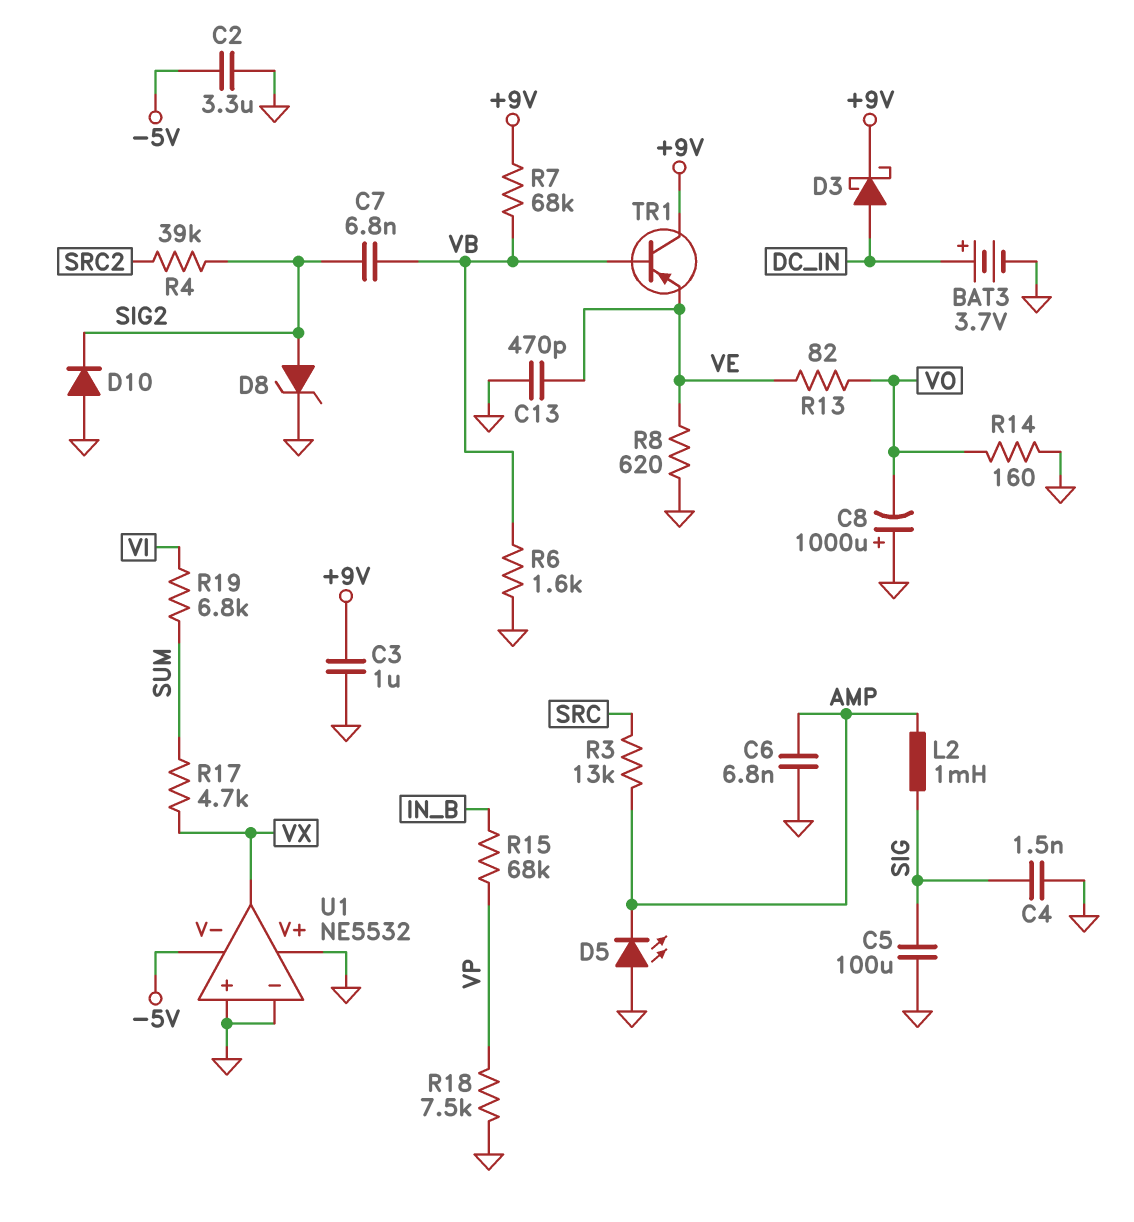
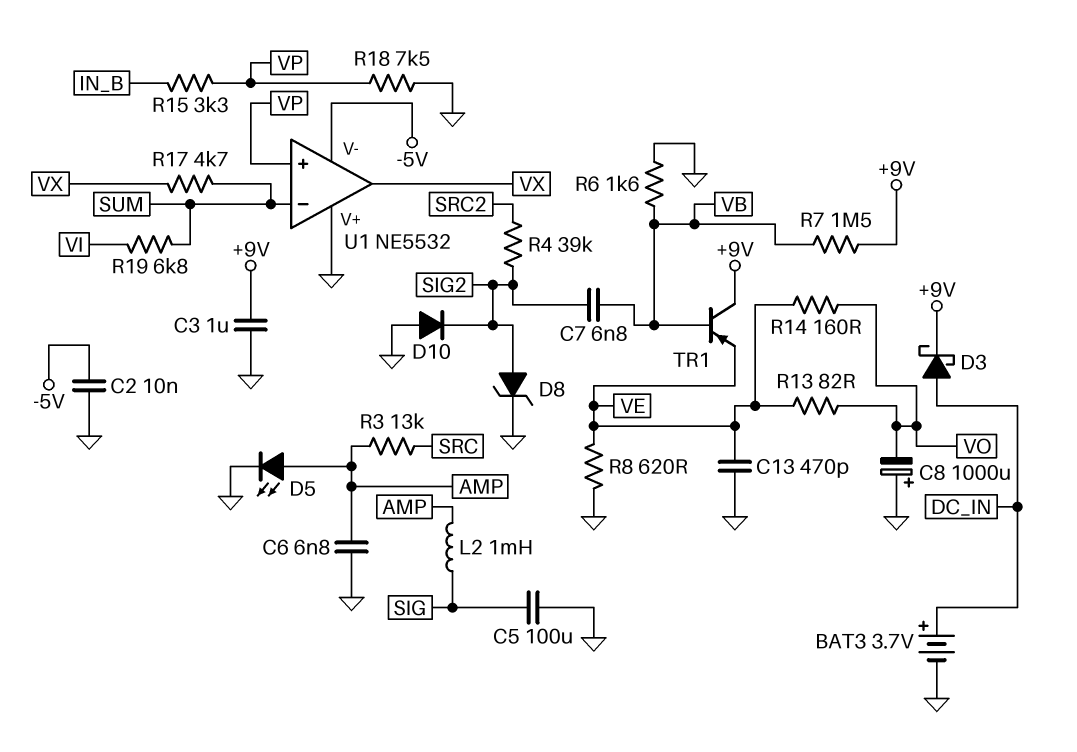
C2: 3.3uF (-5V, GND) -> 10nF (-5V, GND)
C4: 1.5nF (GND, SIG) -> none
D5: LED (A GND, K AMP) -> LED (A AMP, K GND)
R7: 68k (+9V, VB) -> 1.5M (+9V, VB)
R14: 160 (GND, VO) -> 160 (VE, VO)
R15: 68k (IN_B, VP) -> 3.3k (IN_B, VP)
U1 pin in+: GND -> VP
U1 pin in-: GND -> SUM

